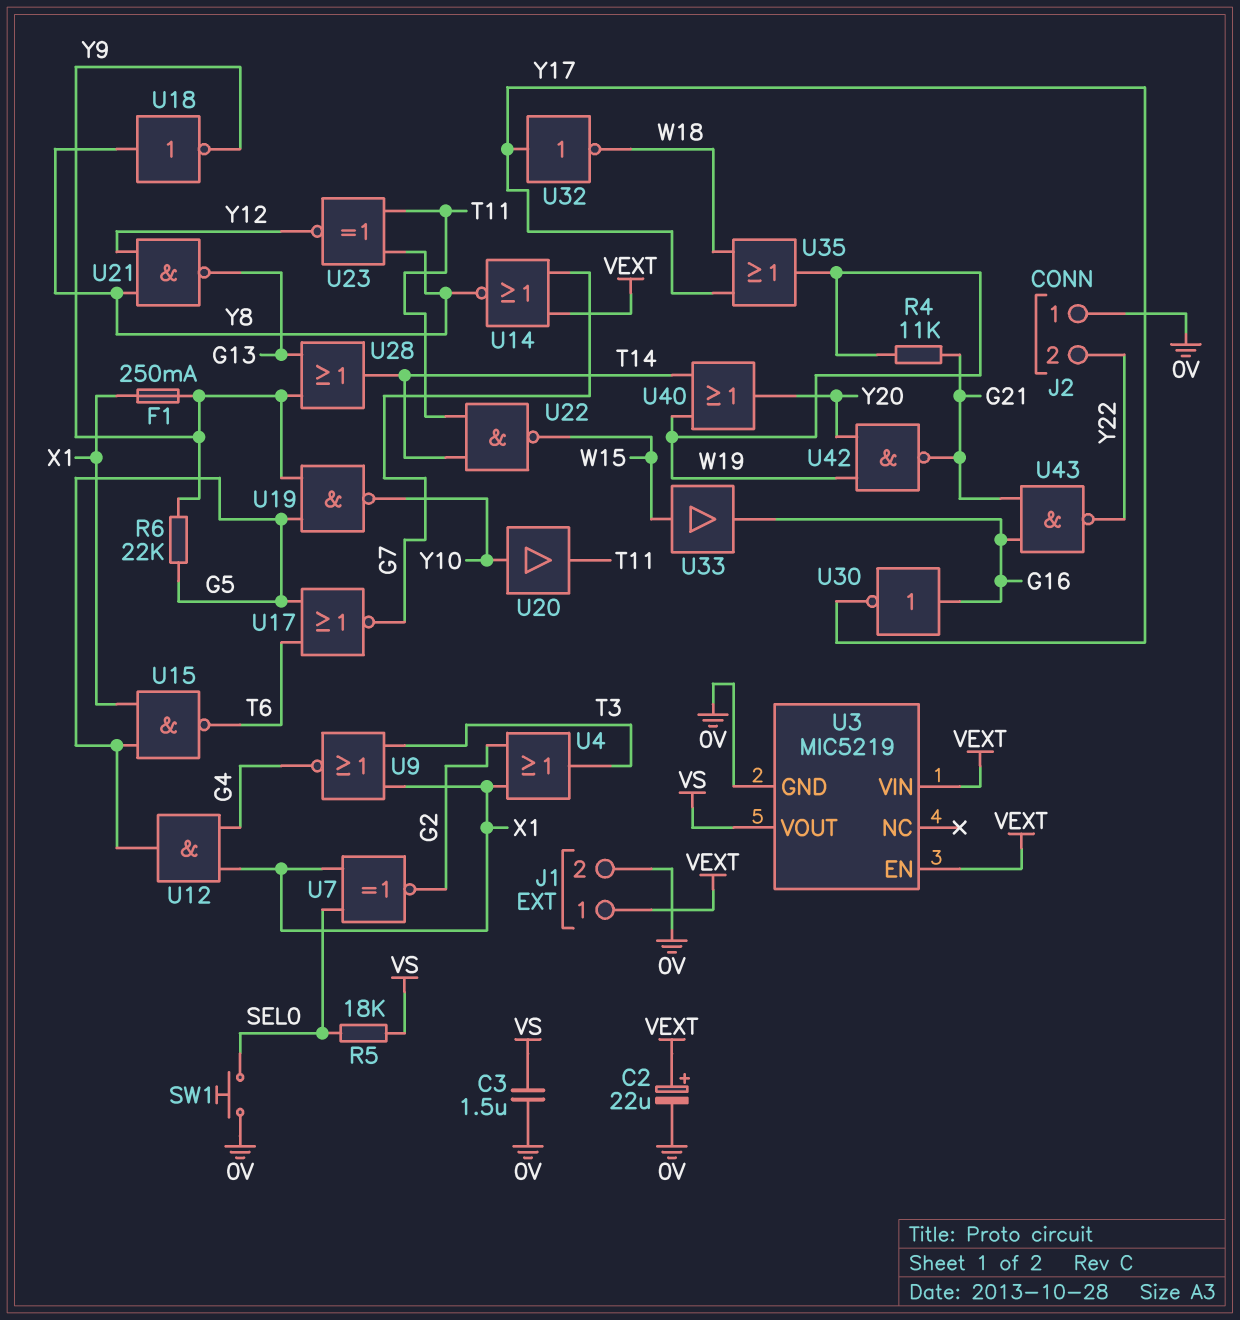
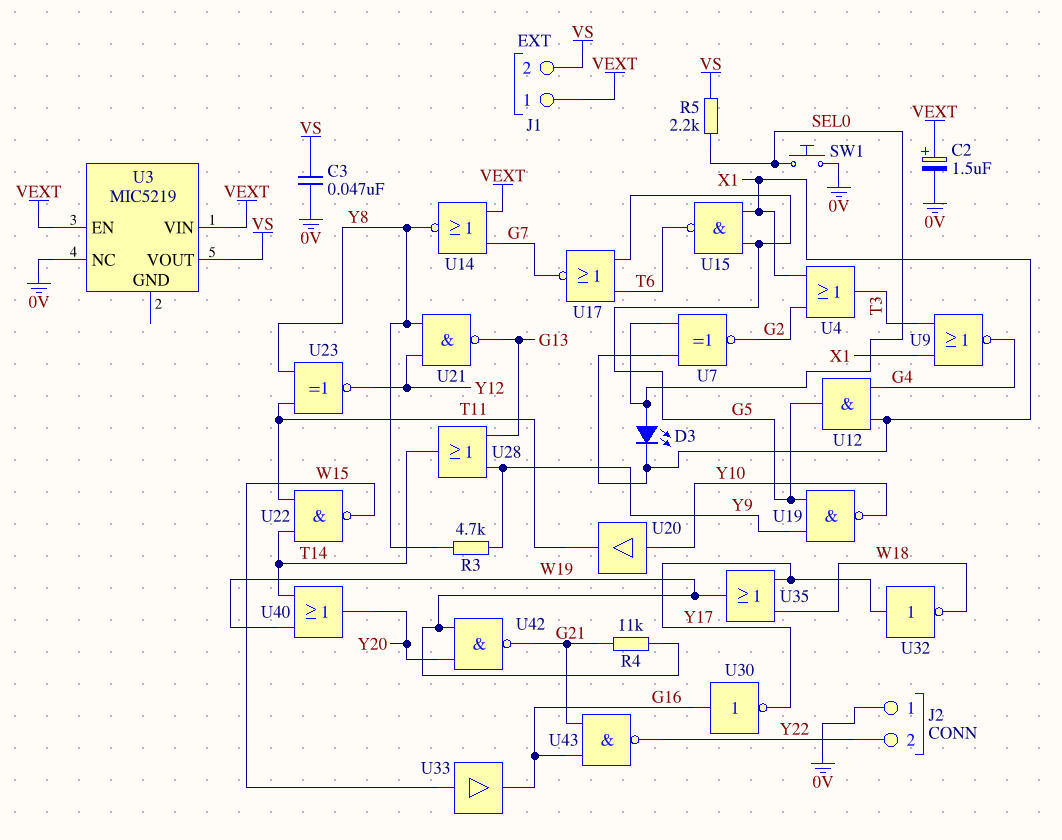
C2: 22uF (plus VEXT, minus 0V) -> 1.5uF (plus VEXT, minus 0V)
C3: 1.5uF (0V, VS) -> 47nF (0V, VS)
D3: none -> LED (A SEL0, K X1)
F1: 250mA (X1, Y9) -> none
J1 pin 2: 0V -> VS
R3: none -> 4.7k (Y8, Y9)
R5: 18k (SEL0, VS) -> 2.2k (SEL0, VS)
R6: 22k (G5, Y9) -> none
U3 pin GND: 0V -> none
U3 pin NC: none -> 0V
U18: NOT (in Y8, out Y9) -> none

